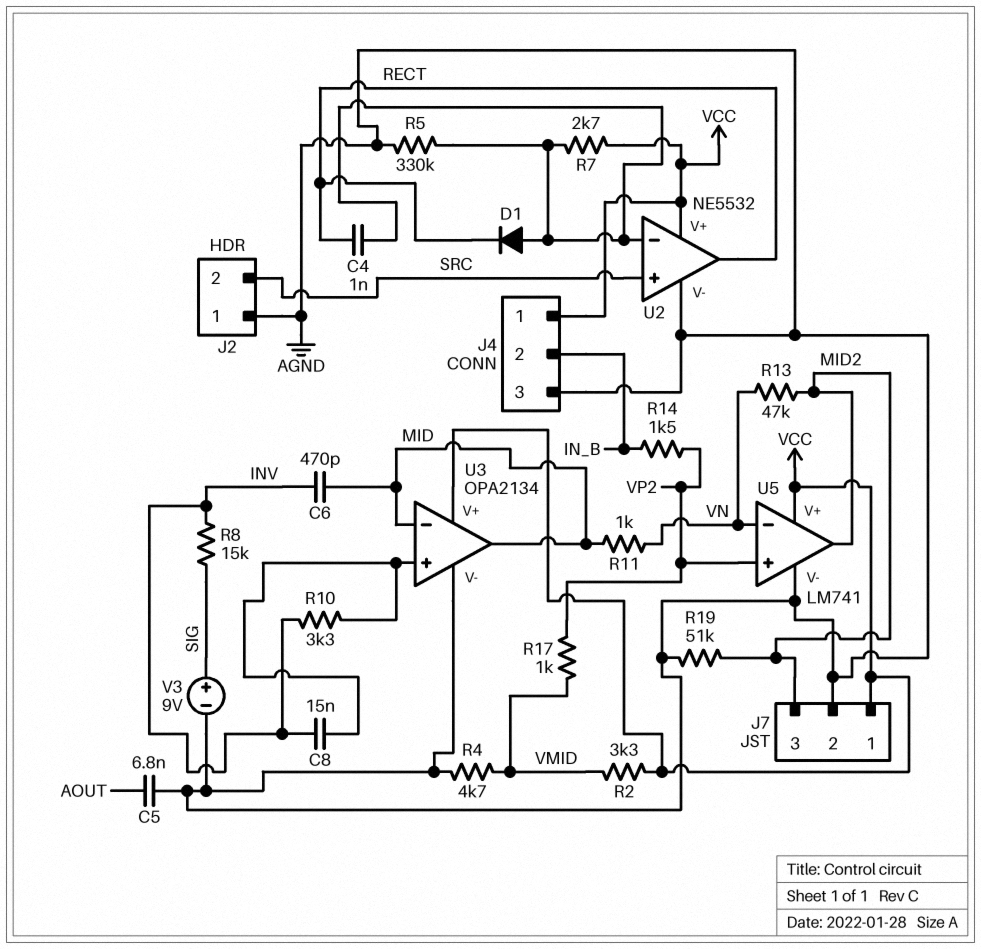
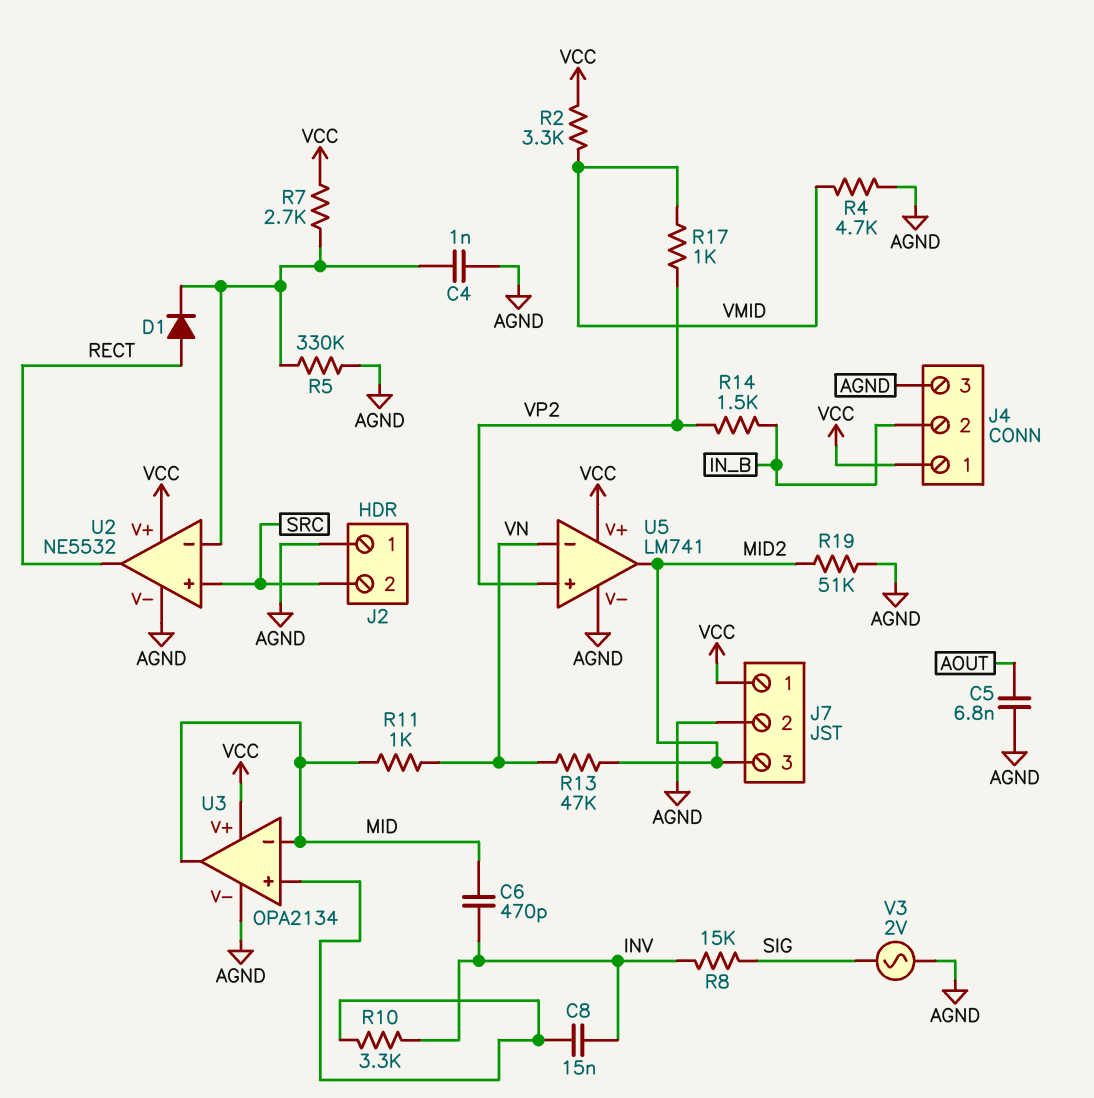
C4: 1nF (RECT, U2/in-) -> 1nF (AGND, U2/in-)
D1: diode (A U2/in-, K RECT) -> diode (A RECT, K U2/in-)
V3: 9V (plus SIG, minus AGND) -> AC 2V (AGND, SIG)

